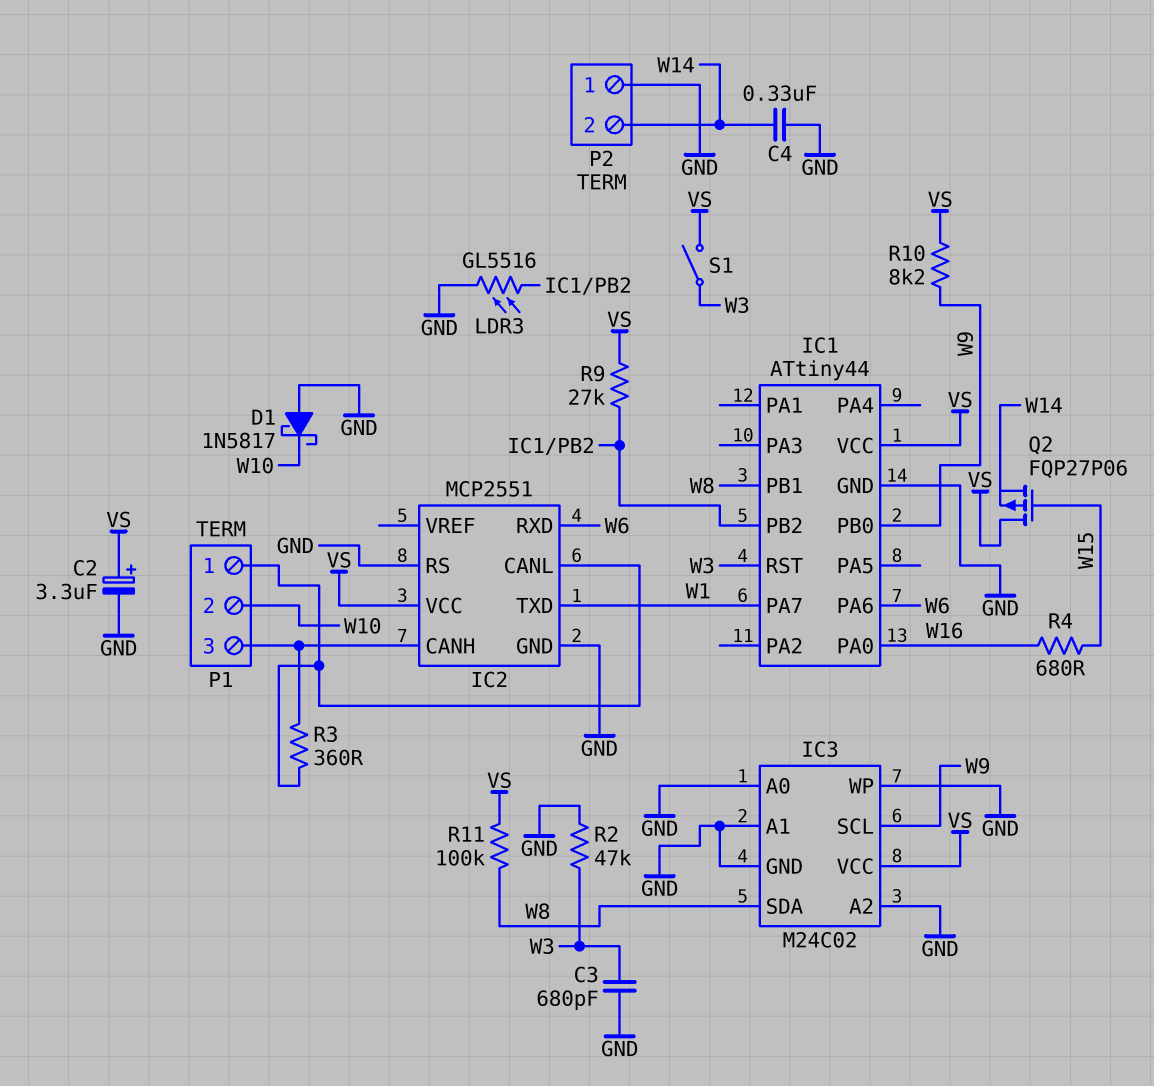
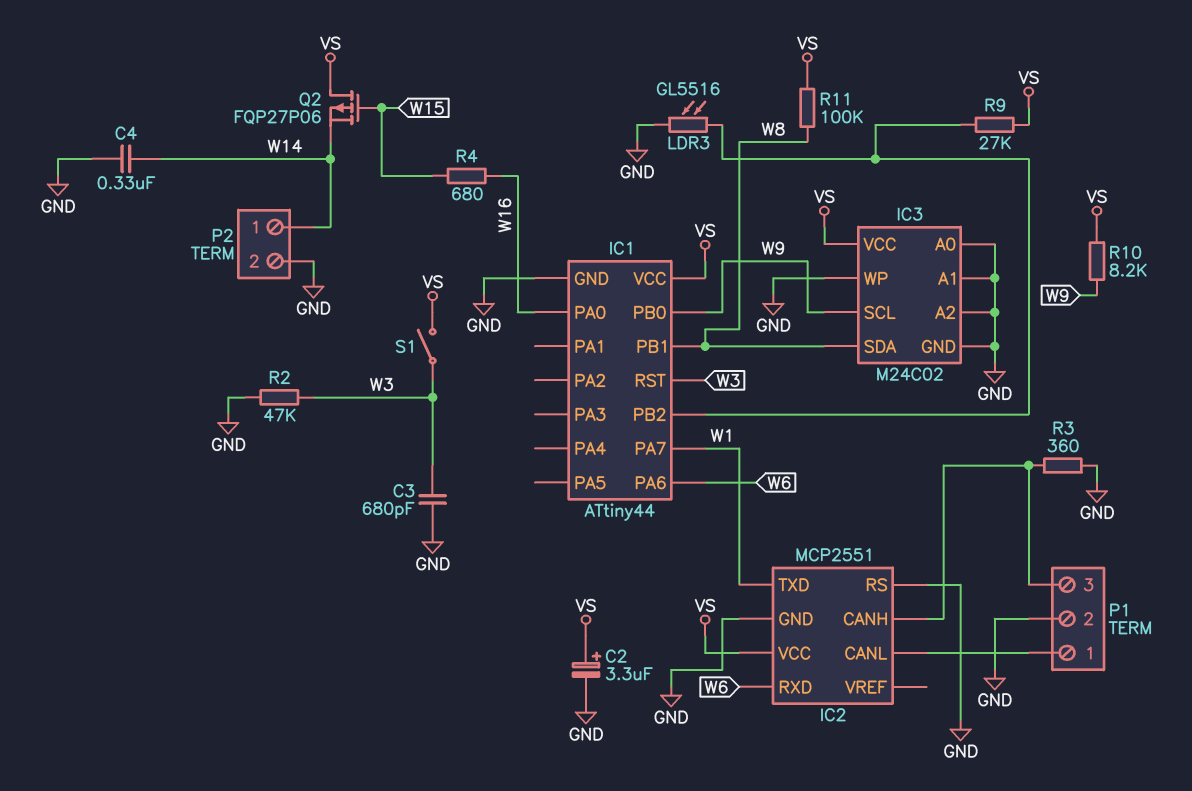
D1: schottky 1N5817 (A GND, K W10) -> none
P1 pin 2: W10 -> GND
P2 pin 1: GND -> W14
P2 pin 2: W14 -> GND
R3: 360 (IC2/CANH, IC2/CANL) -> 360 (GND, IC2/CANH)

